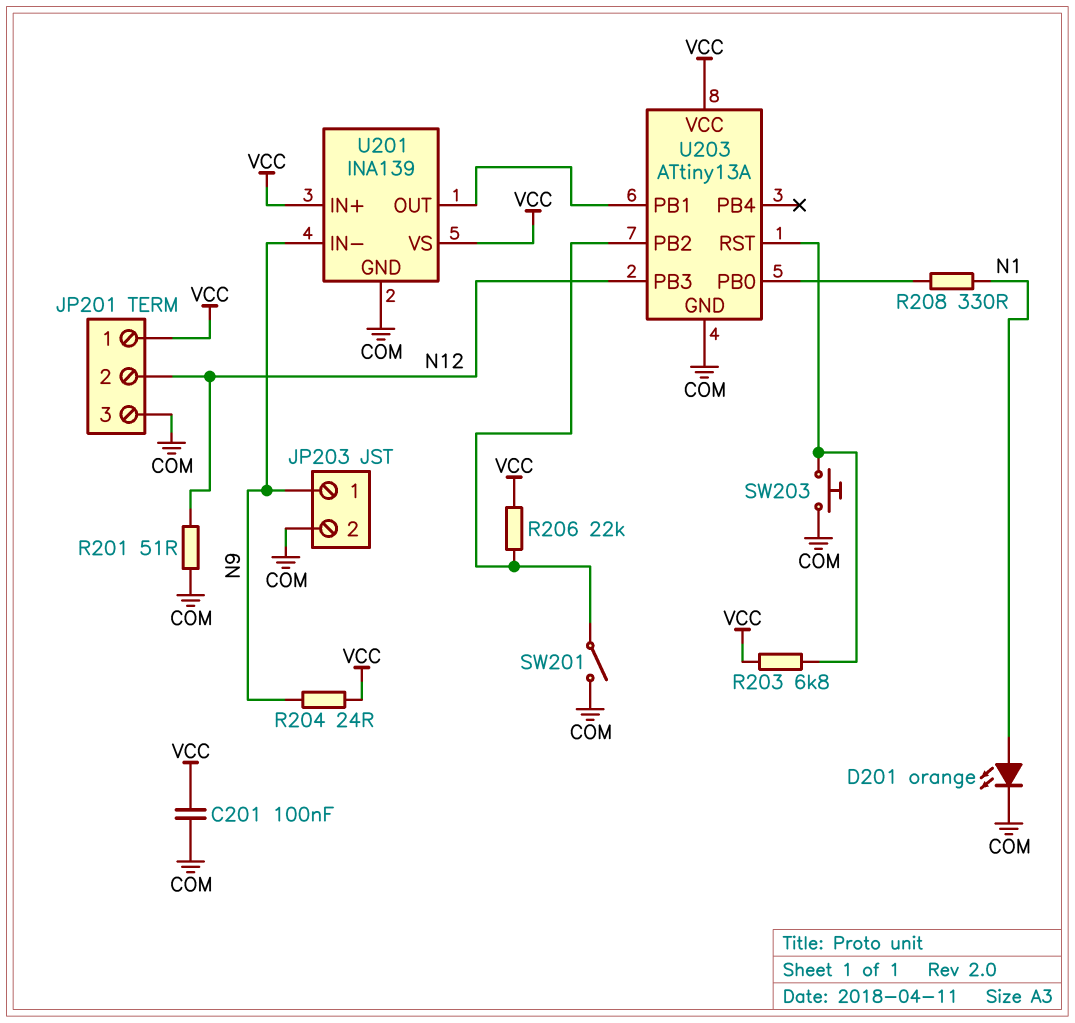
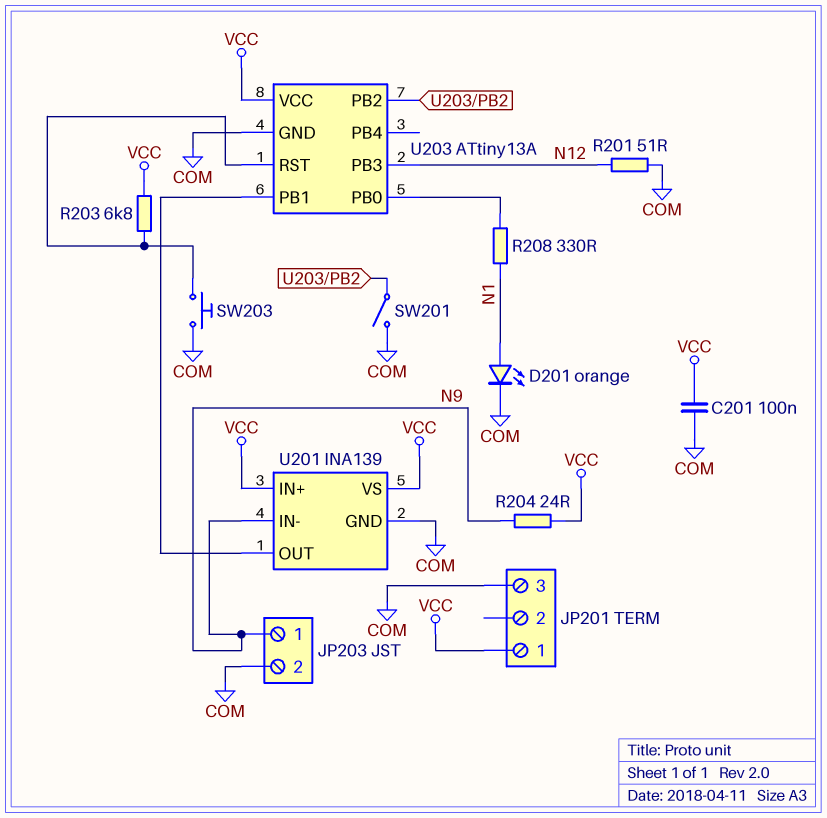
JP201 pin 2: N12 -> none
R206: 22k (U203/PB2, VCC) -> none

